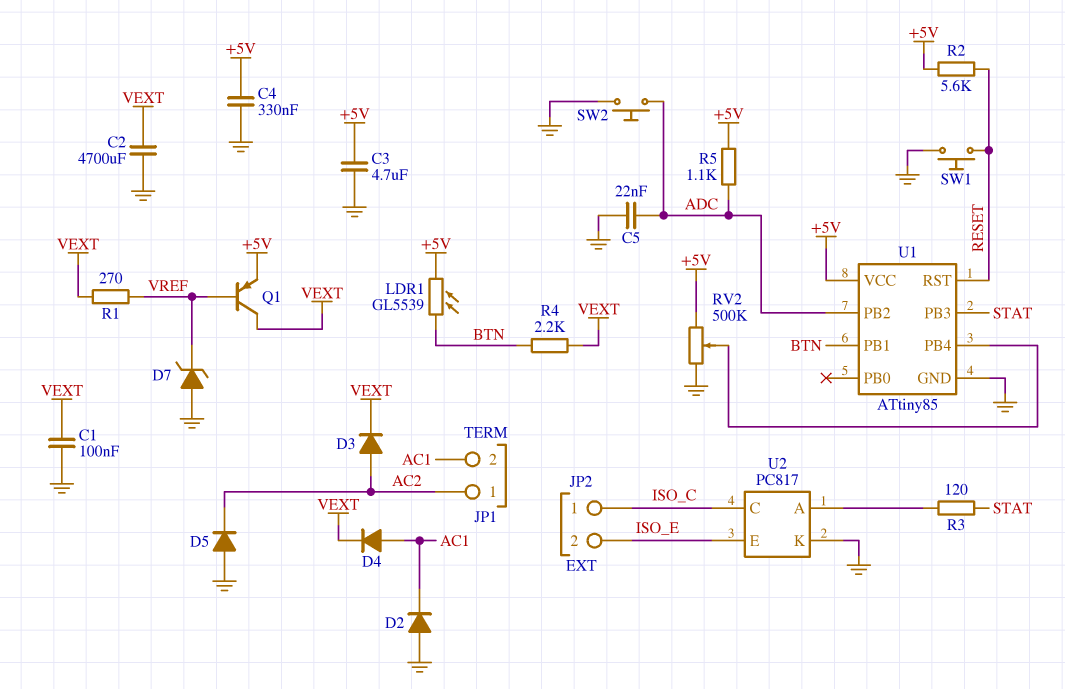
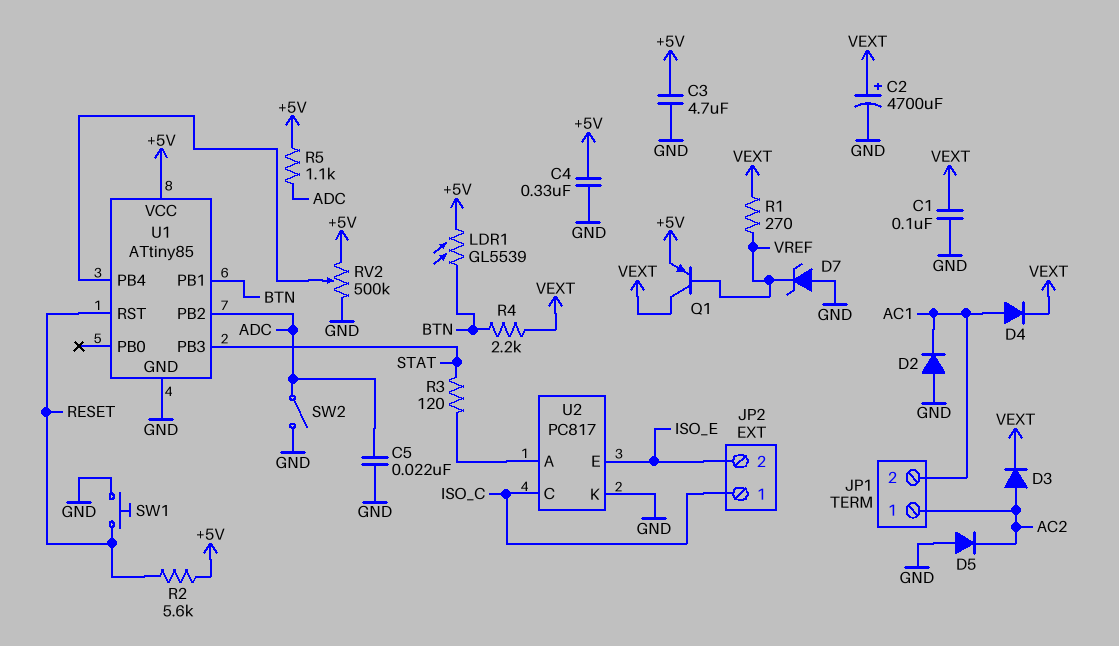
C2: 4700uF (GND, VEXT) -> 4700uF (plus VEXT, minus GND)
SW2: button (ADC, GND) -> switch (ADC, GND)

